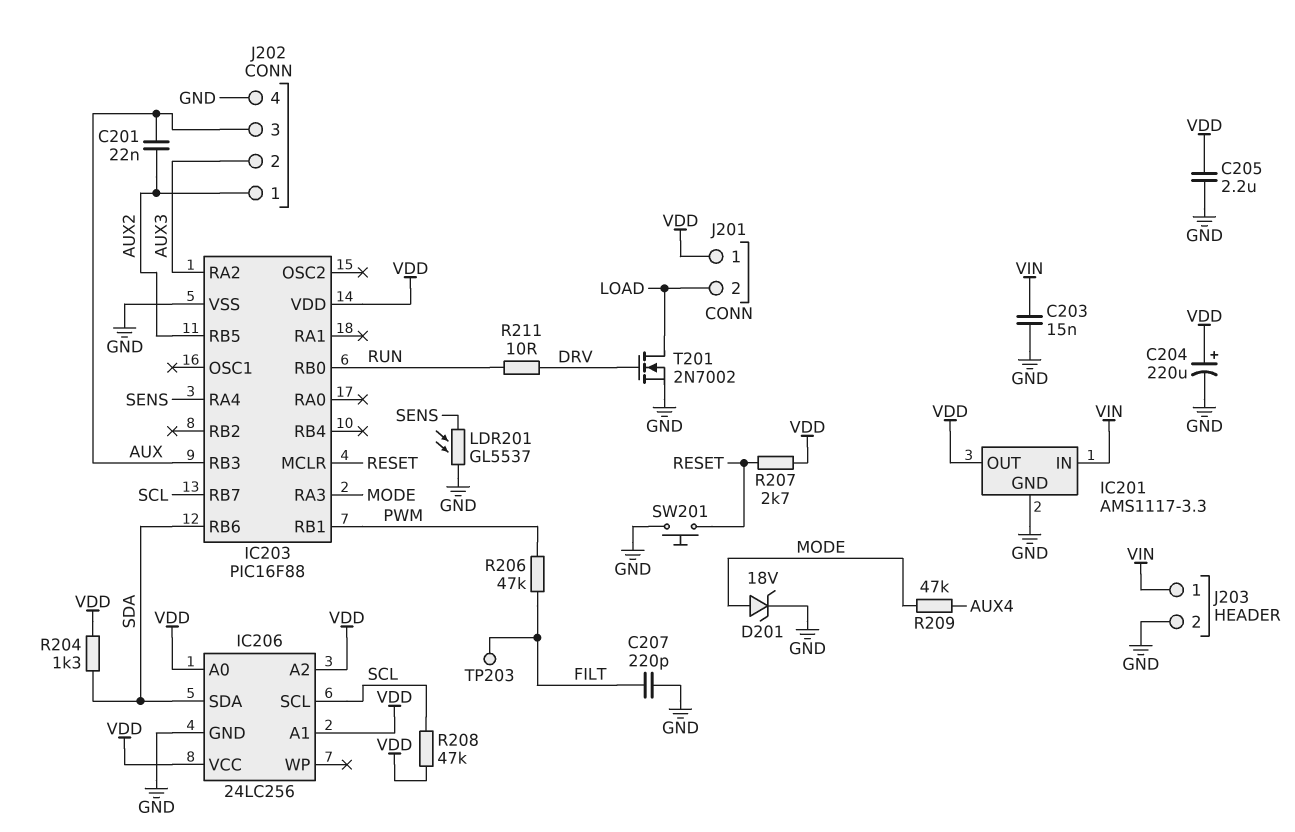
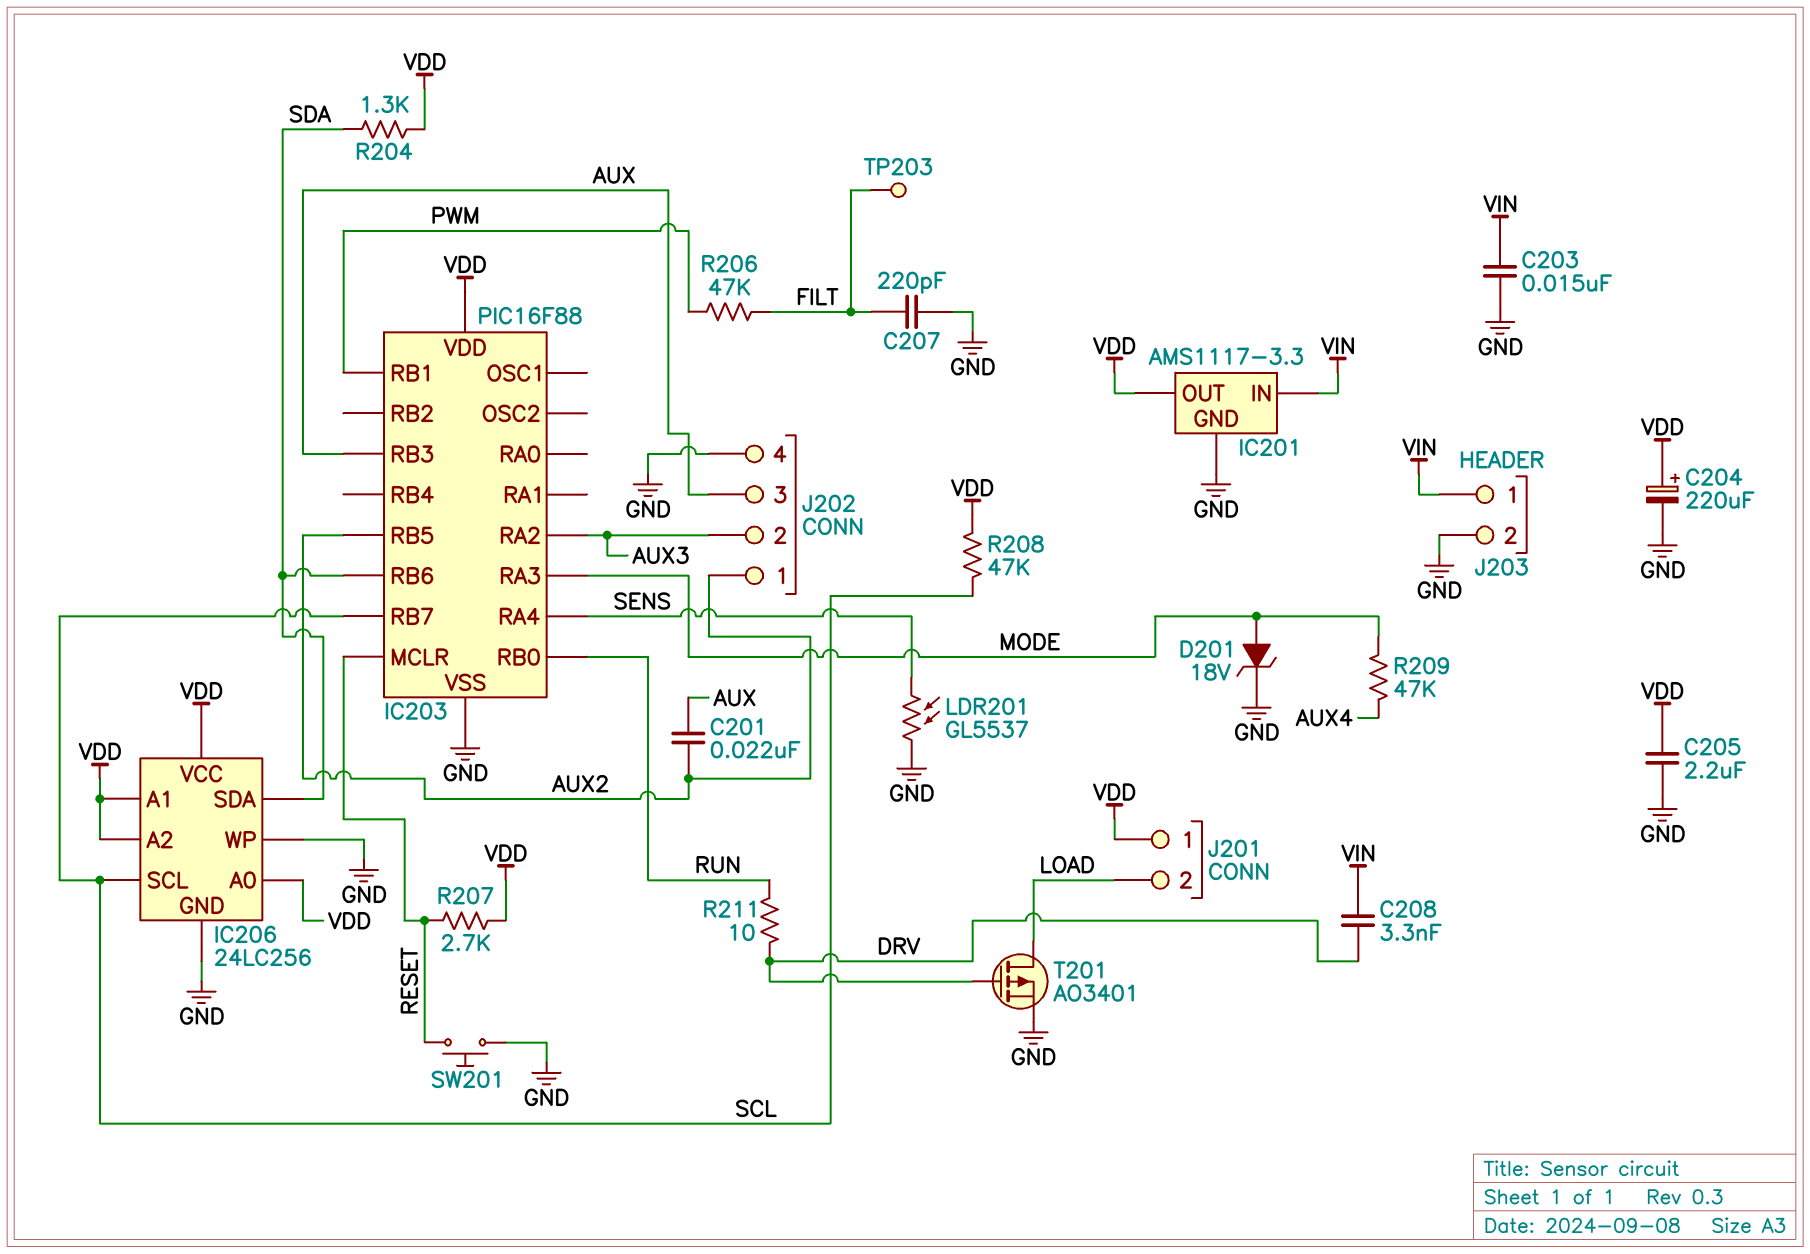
C208: none -> 3.3nF (DRV, VIN)
IC206 pin WP: none -> GND
T201: NMOS 2N7002 (G DRV, D LOAD, S GND) -> PMOS AO3401 (G DRV, D LOAD, S GND)

